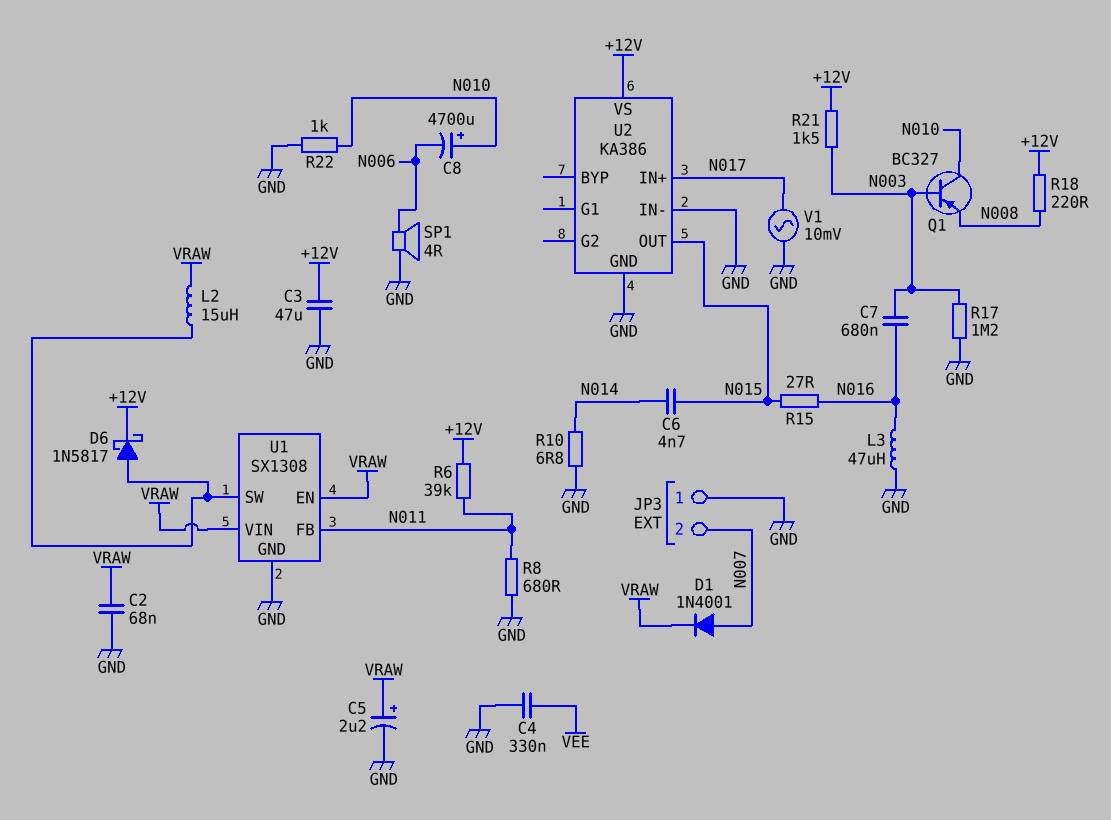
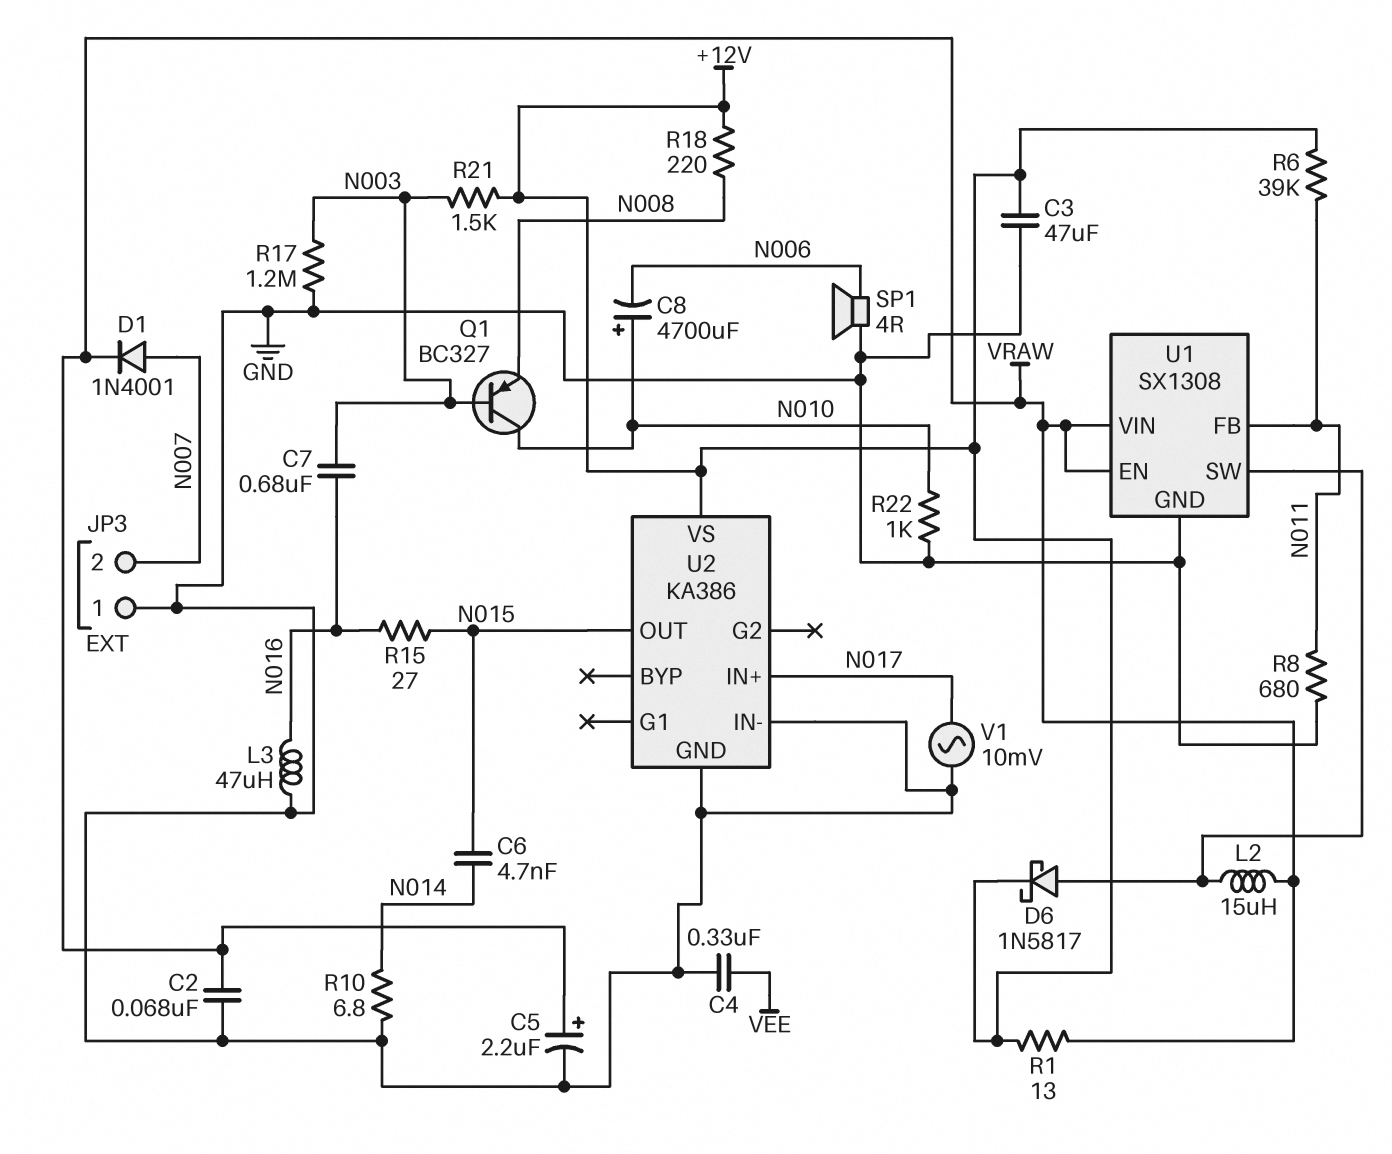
R1: none -> 13 (+12V, VRAW)

